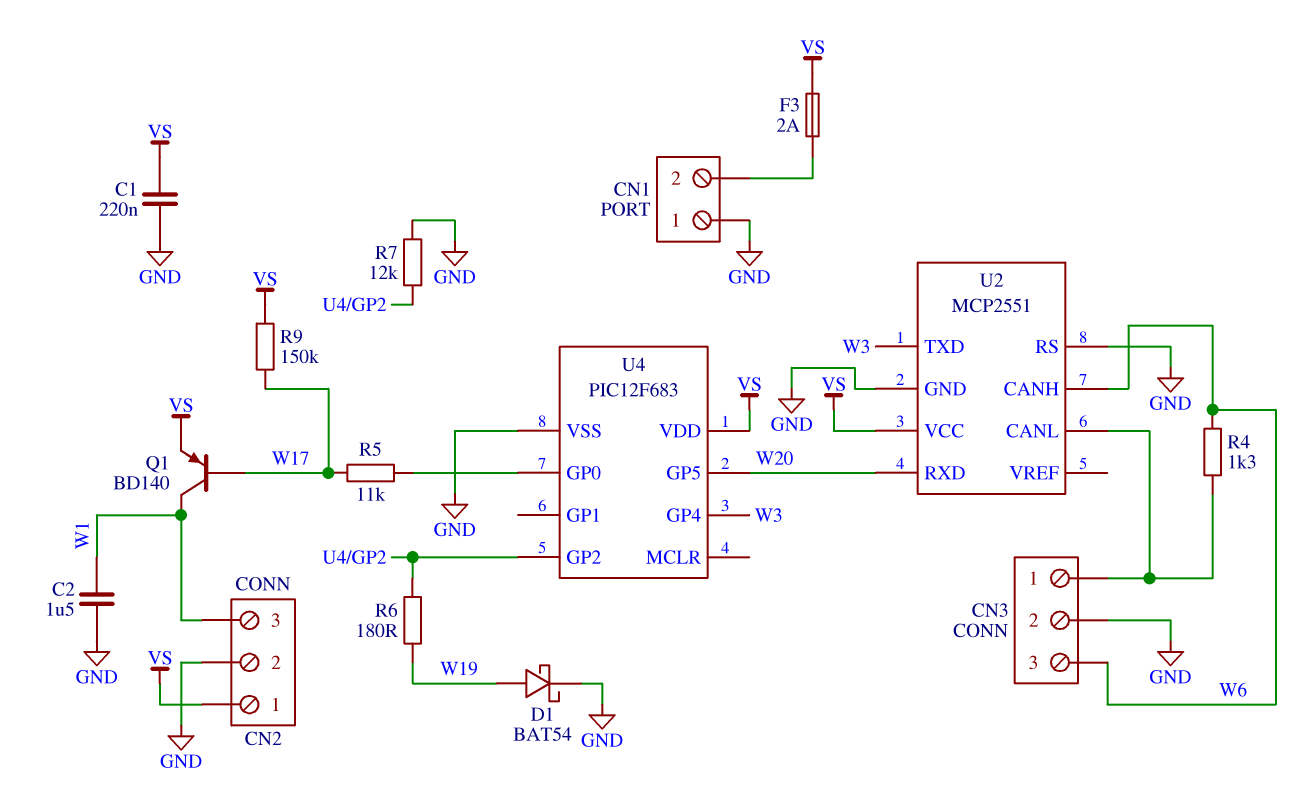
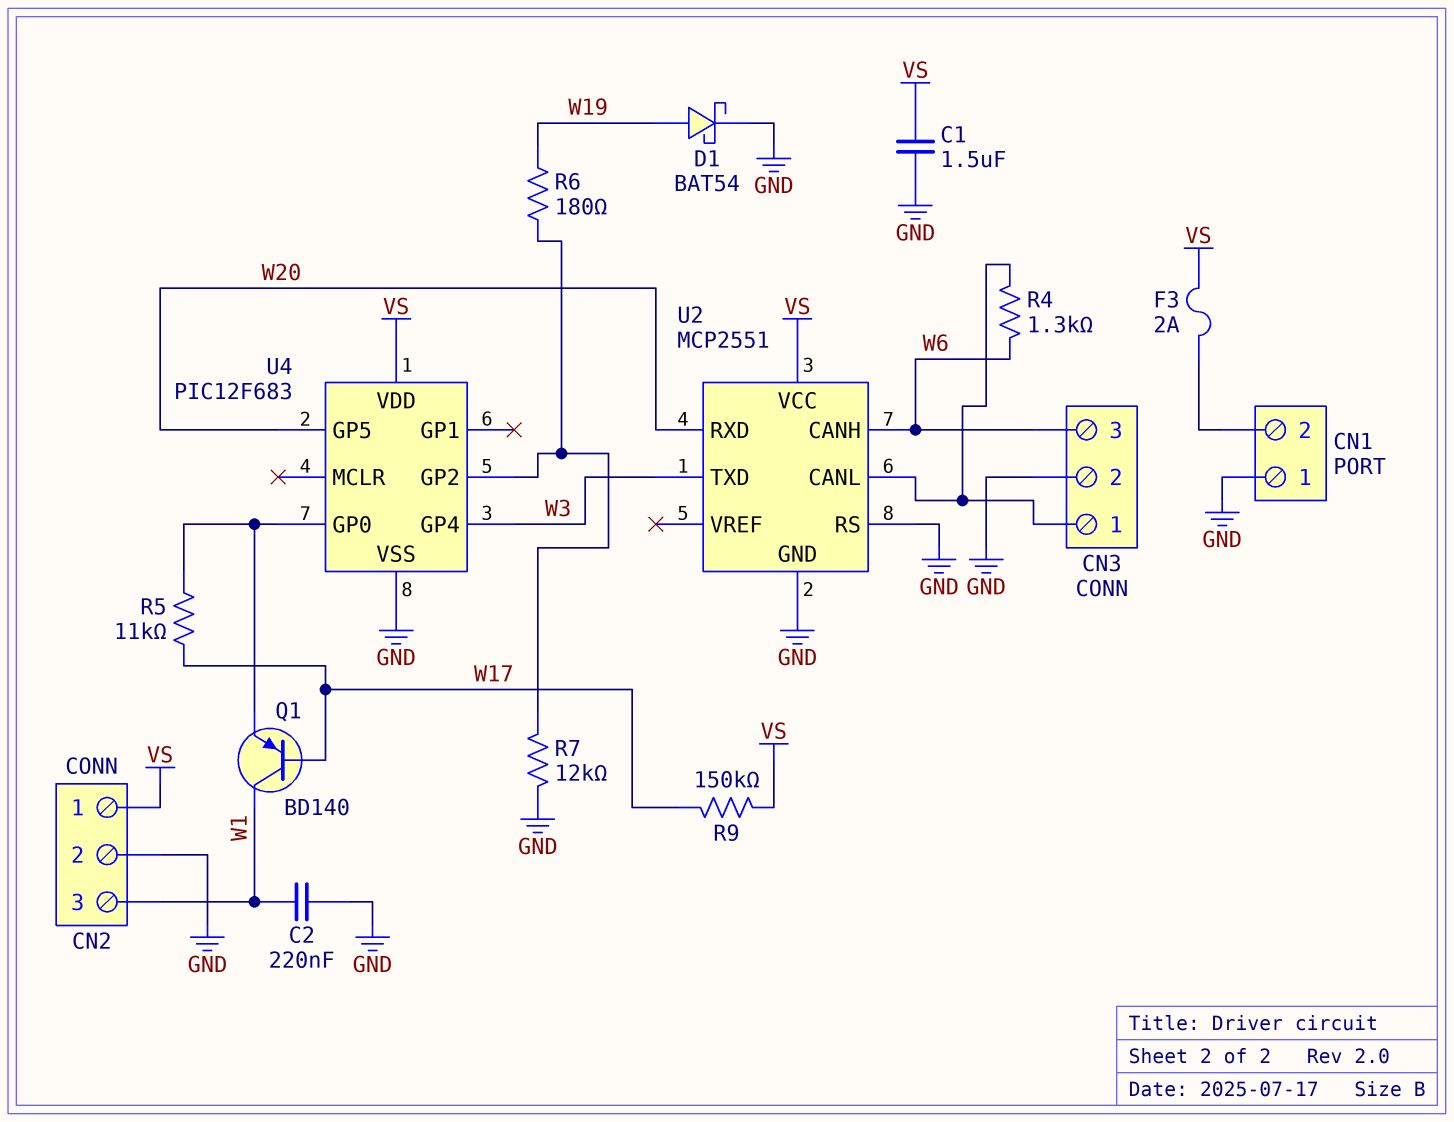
C1: 220nF (GND, VS) -> 1.5uF (GND, VS)
C2: 1.5uF (GND, W1) -> 220nF (GND, W1)
Q1: PNP BD140 (B W17, C W1, E VS) -> PNP BD140 (B W17, C W1, E U4/GP0)

